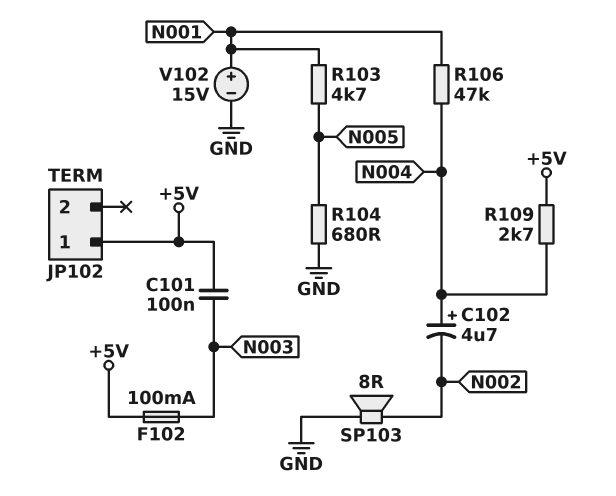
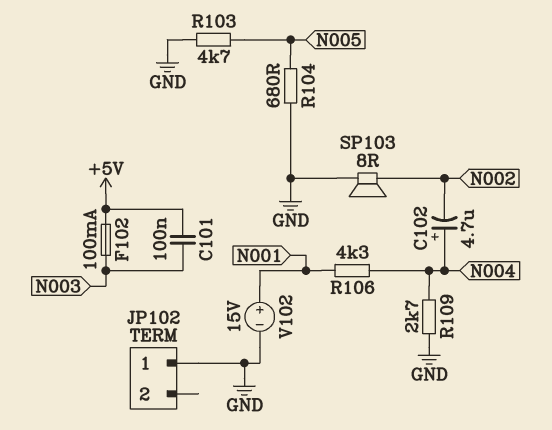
JP102 pin 1: +5V -> GND
R103: 4.7k (N001, N005) -> 4.7k (GND, N005)
R106: 47k (N001, N004) -> 4.3k (N001, N004)
R109: 2.7k (+5V, N004) -> 2.7k (GND, N004)

